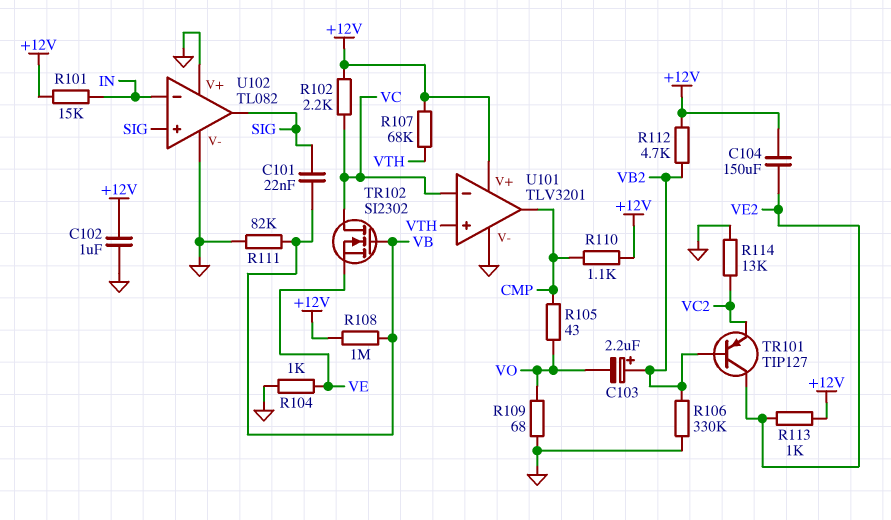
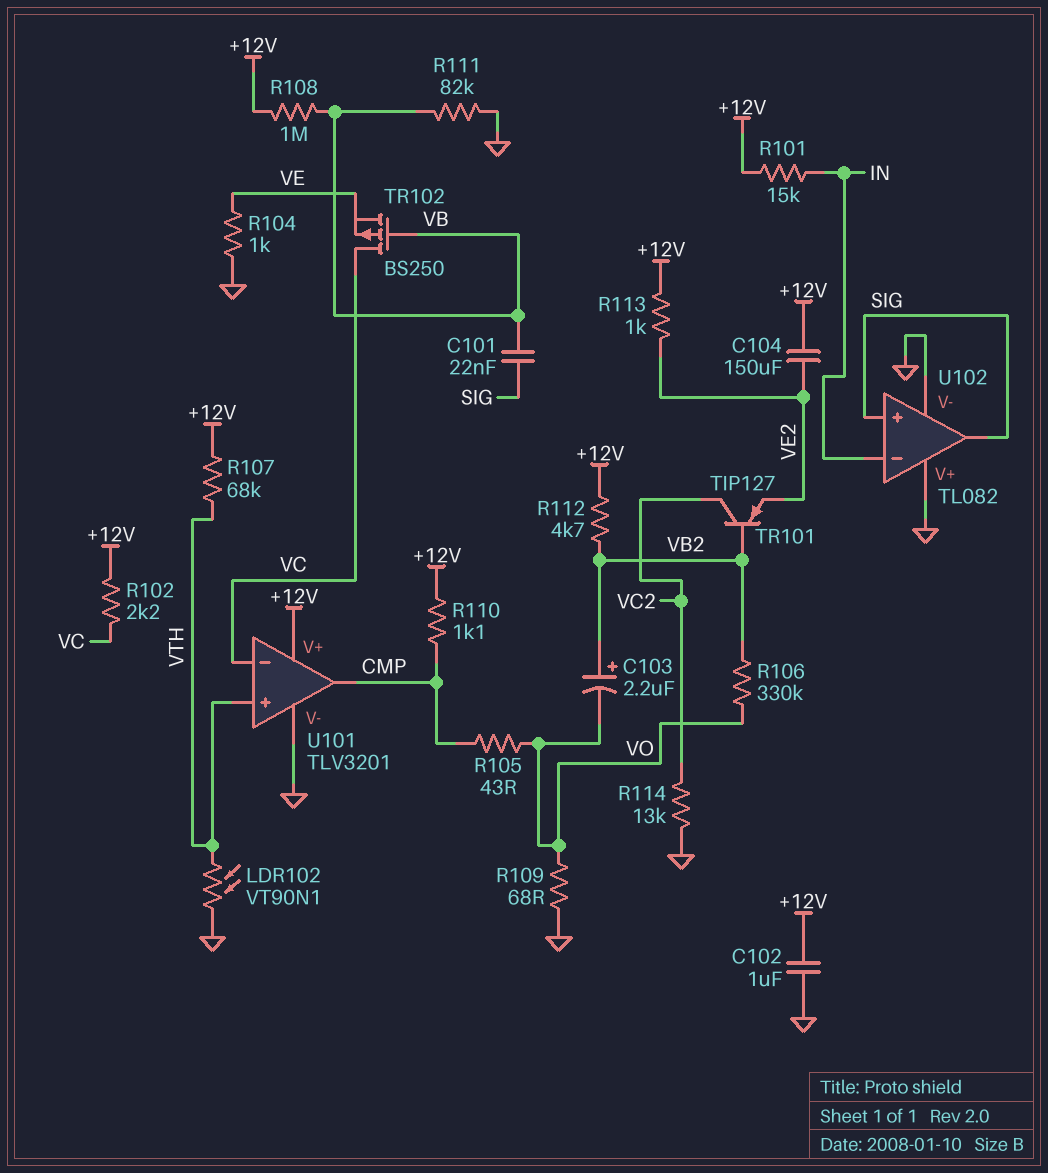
LDR102: none -> VT90N1 (GND, VTH)
R106: 330k (GND, VB2) -> 330k (VB2, VO)
TR101: PNP TIP127 (B VB2, C VE2, E VC2) -> PNP TIP127 (B VB2, C VC2, E VE2)
TR102: NMOS SI2302 (G VB, D VC, S VE) -> PMOS BS250 (G VB, D VC, S VE)

